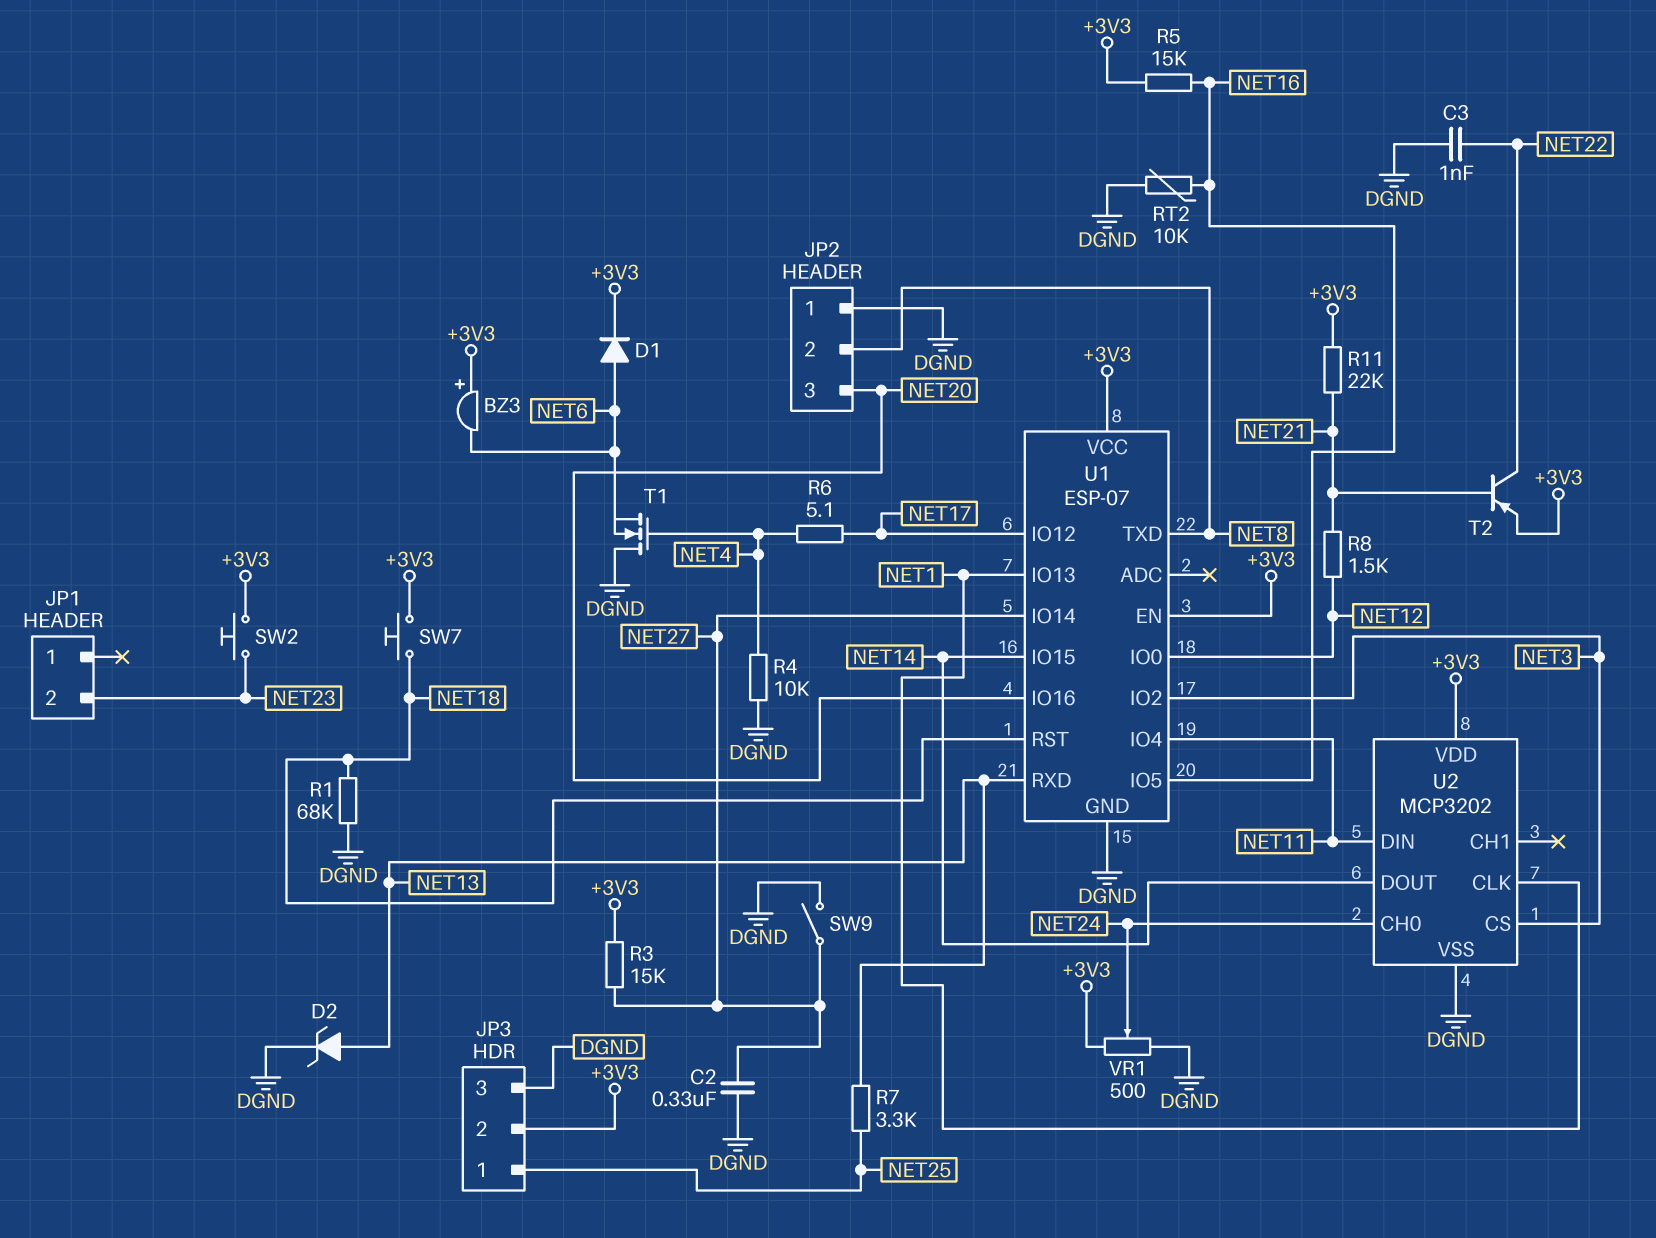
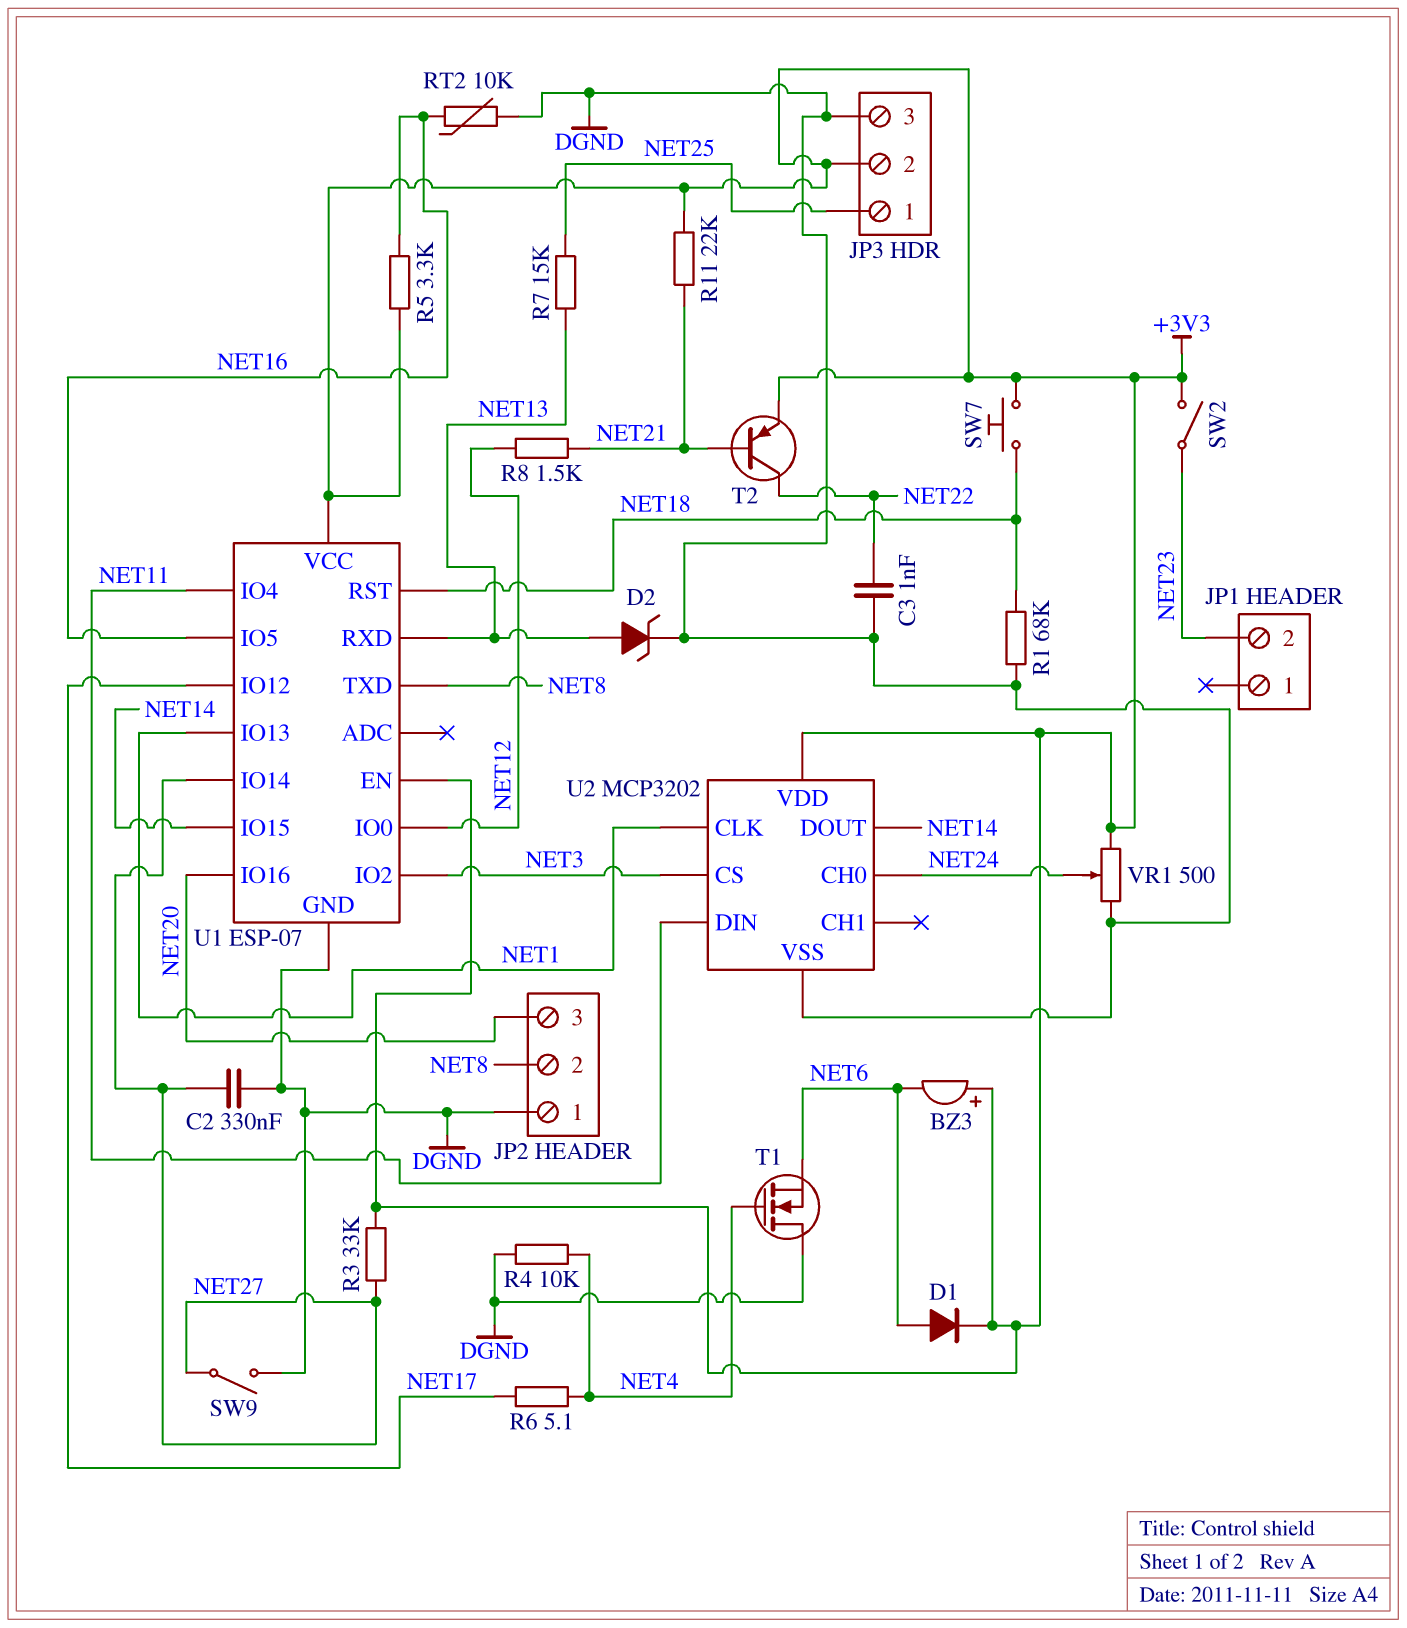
R3: 15k (+3V3, NET27) -> 33k (+3V3, NET27)
R5: 15k (+3V3, NET16) -> 3.3k (+3V3, NET16)
R7: 3.3k (NET13, NET25) -> 15k (NET13, NET25)
SW2: button (+3V3, NET23) -> switch (+3V3, NET23)

